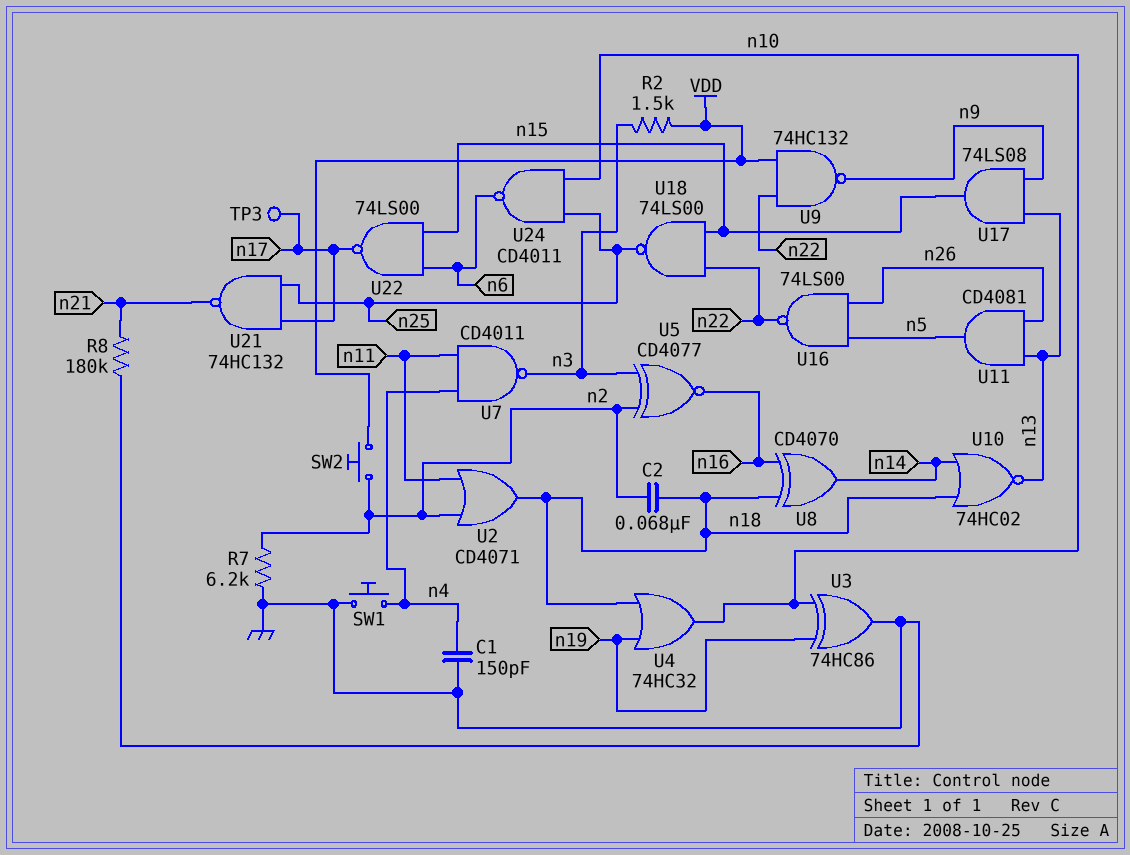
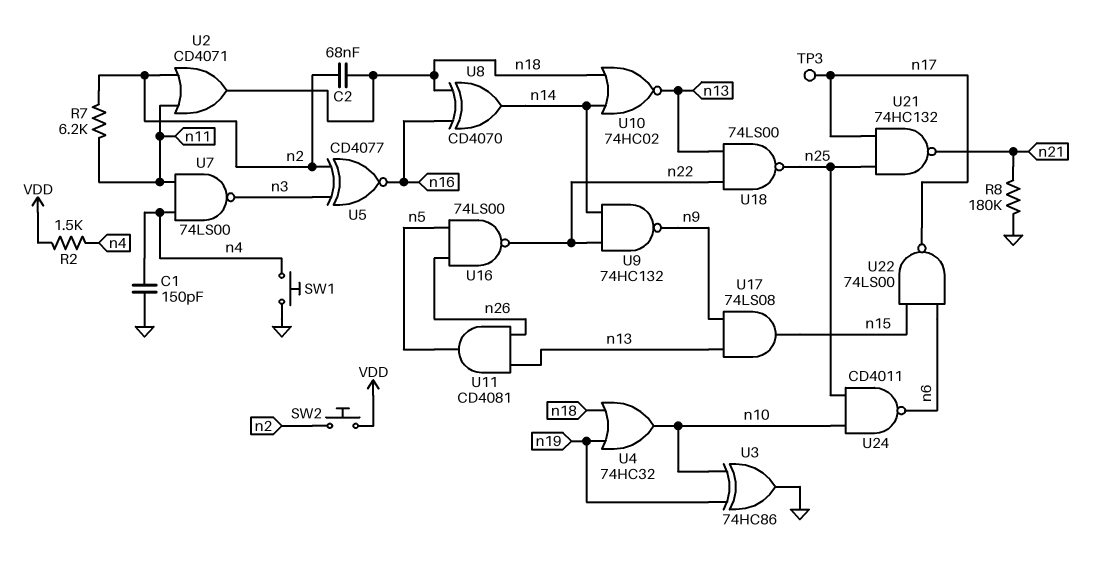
R2: 1.5k (VDD, n3) -> 1.5k (VDD, n4)
R7: 6.2k (GND, n2) -> 6.2k (n2, n11)
U7: NAND CD4011 (in n4, in n11, out n3) -> NAND 74LS00 (in n4, in n11, out n3)
U9: NAND 74HC132 (in VDD, in n22, out n9) -> NAND 74HC132 (in n14, in n22, out n9)
U18: NAND 74LS00 (in n15, in n22, out n25) -> NAND 74LS00 (in n13, in n22, out n25)

